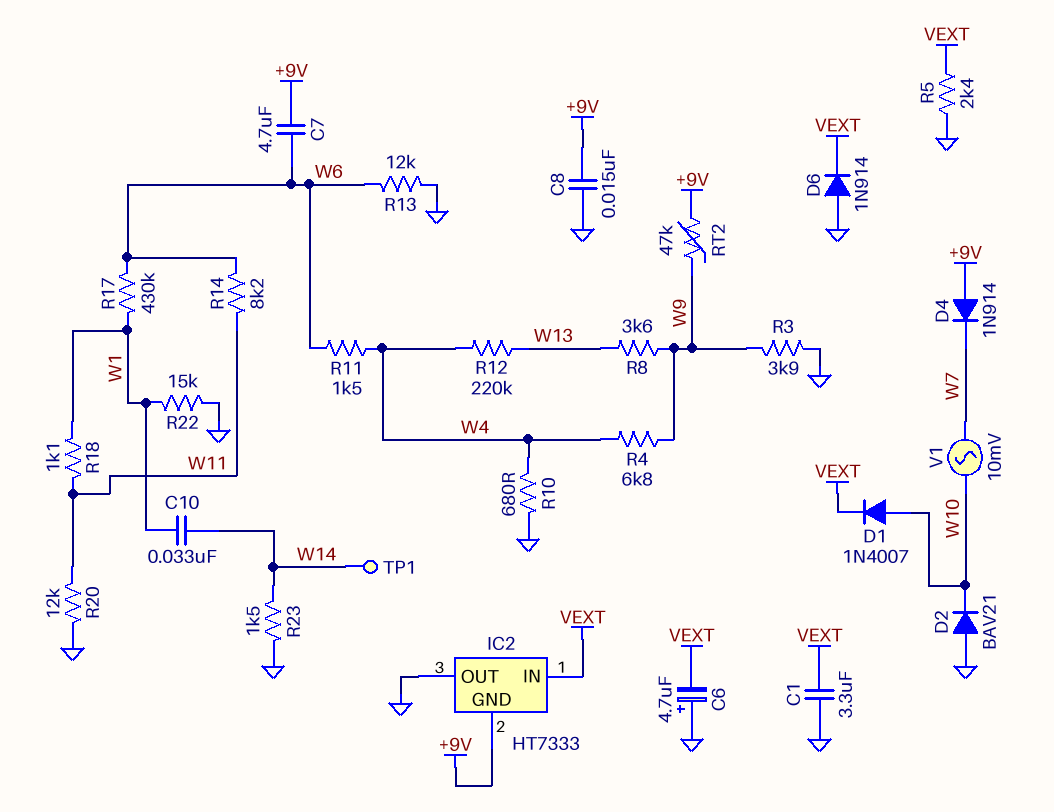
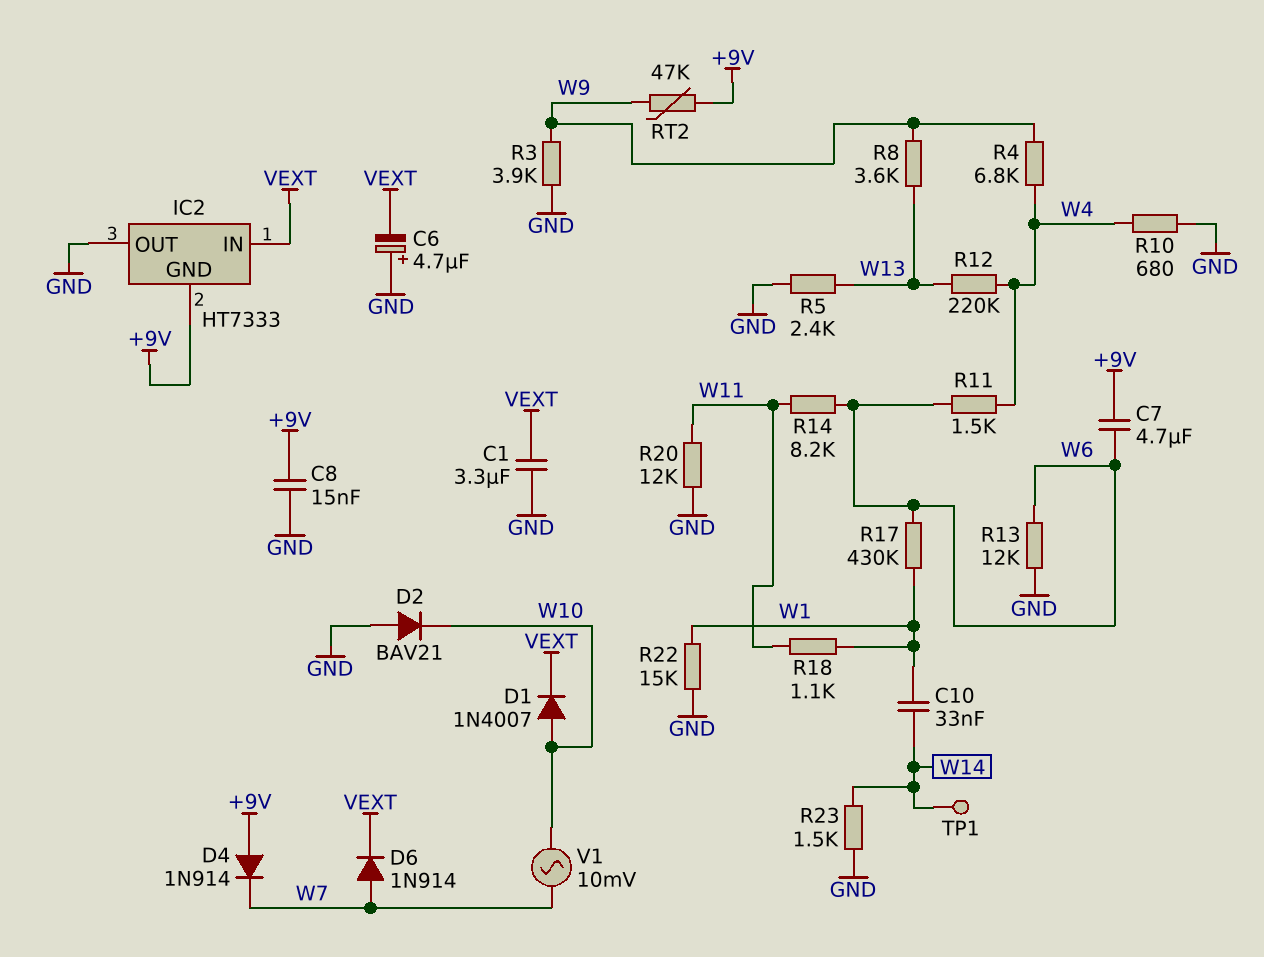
D6: diode 1N914 (A GND, K VEXT) -> diode 1N914 (A W7, K VEXT)
R5: 2.4k (GND, VEXT) -> 2.4k (GND, W13)

